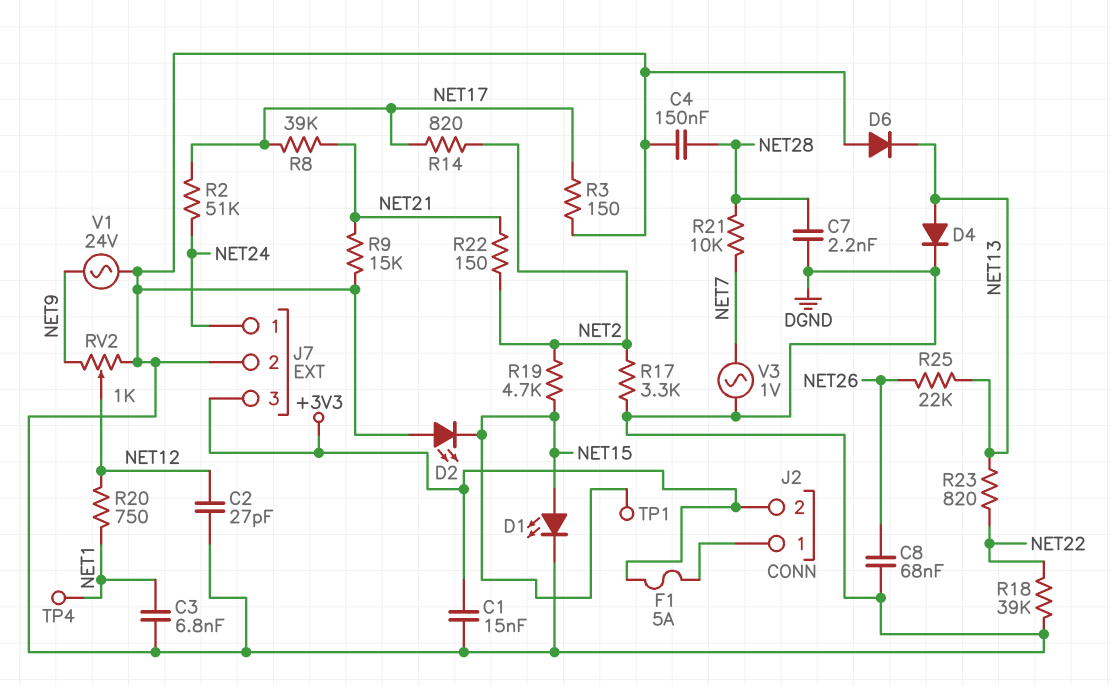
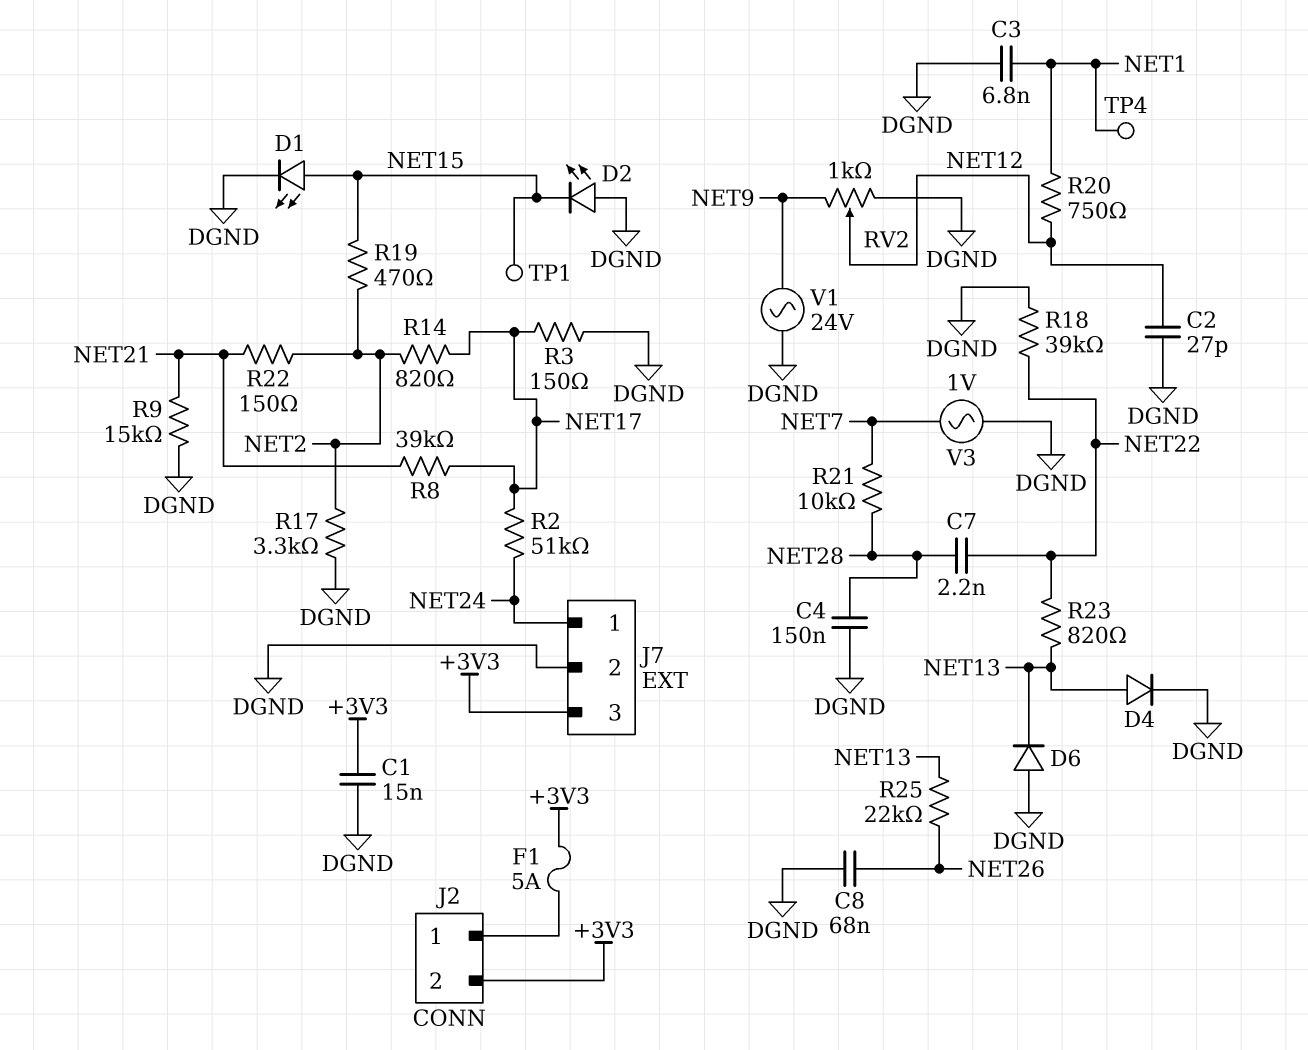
C7: 2.2nF (DGND, NET28) -> 2.2nF (NET22, NET28)
R19: 4.7k (NET2, NET15) -> 470 (NET2, NET15)

